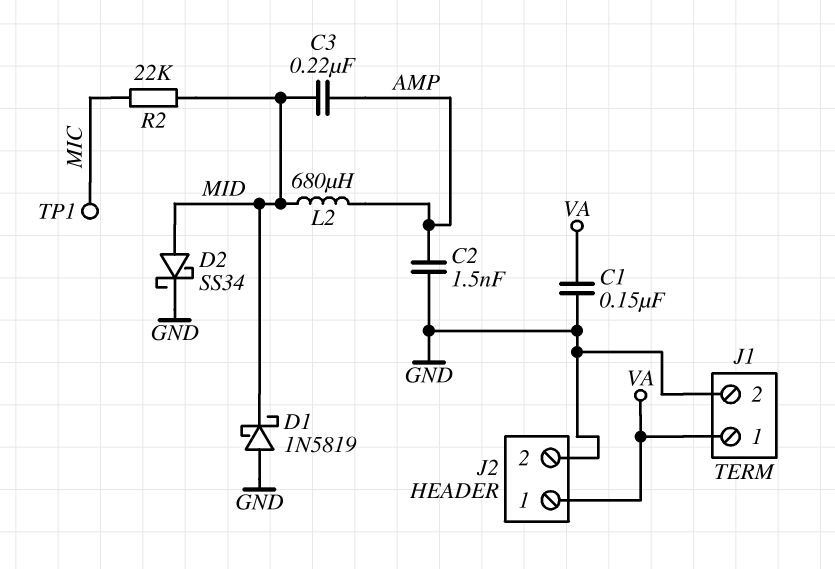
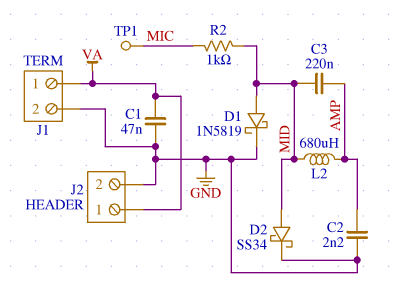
C1: 150nF (GND, VA) -> 47nF (GND, VA)
C2: 1.5nF (AMP, GND) -> 2.2nF (AMP, GND)
D1: schottky 1N5819 (A GND, K MID) -> schottky 1N5819 (A MID, K GND)
R2: 22k (MIC, MID) -> 1k (MIC, MID)

